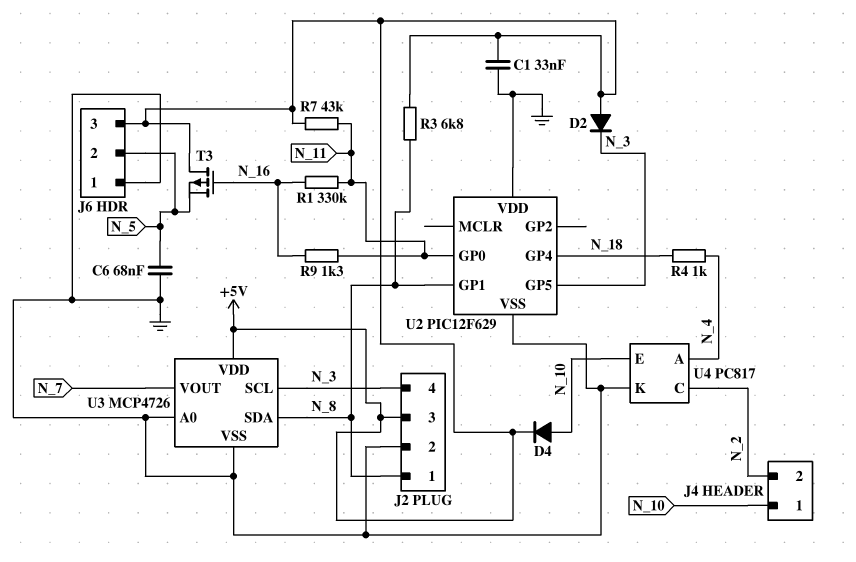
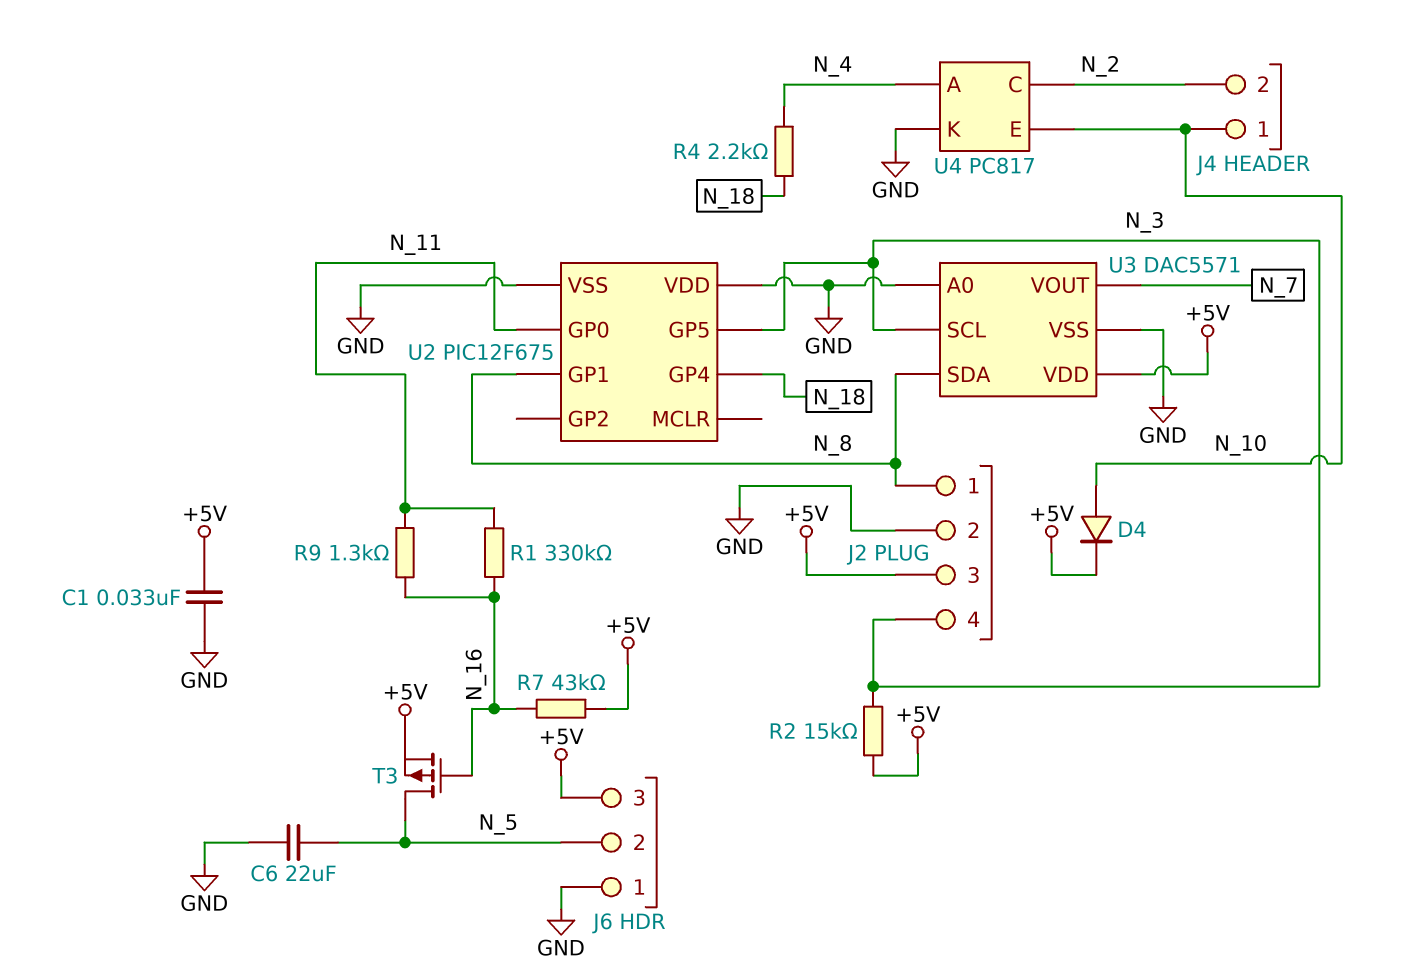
C6: 68nF (GND, N_5) -> 22uF (GND, N_5)
D2: diode (A +5V, K N_3) -> none
R2: none -> 15k (+5V, N_3)
R3: 6.8k (+5V, N_8) -> none
R4: 1k (N_4, N_18) -> 2.2k (N_4, N_18)
R7: 43k (+5V, N_11) -> 43k (+5V, N_16)
T3: PMOS (G N_16, D +5V, S N_5) -> PMOS (G N_16, D N_5, S +5V)
U2: PIC12F629 -> PIC12F675
U3: MCP4726 -> DAC5571

